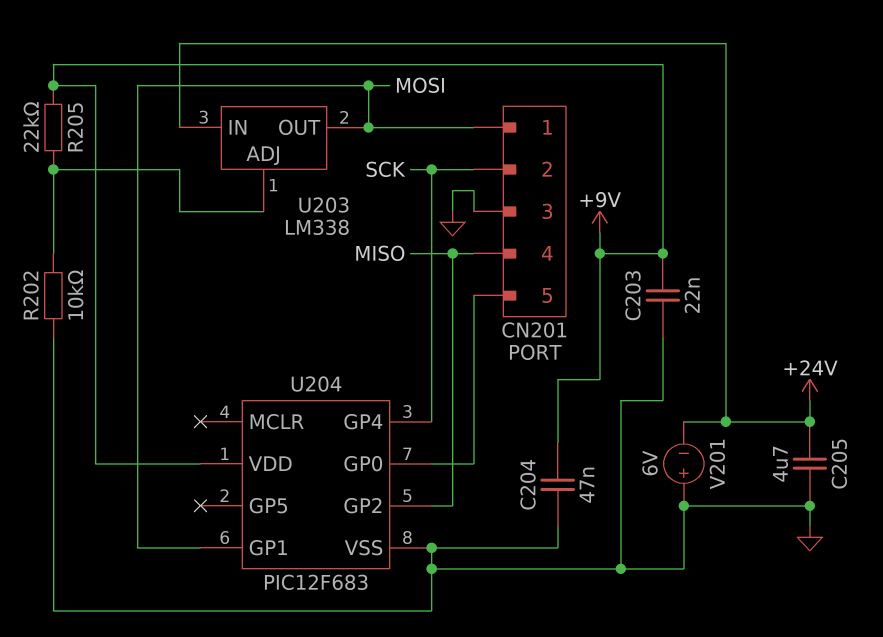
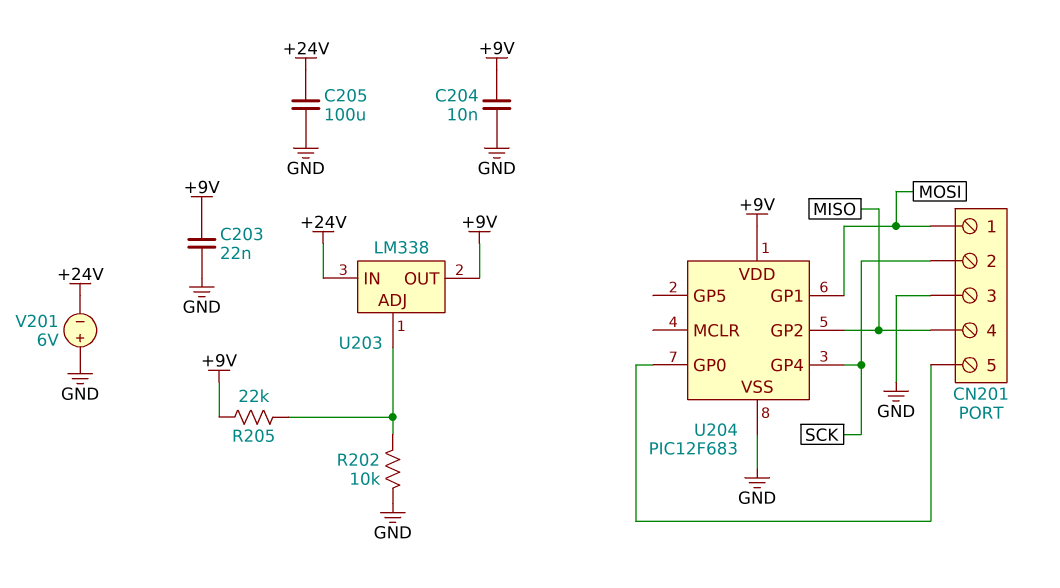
C204: 47nF (+9V, GND) -> 10nF (+9V, GND)
C205: 4.7uF (+24V, GND) -> 100uF (+24V, GND)
U203 pin OUT: MOSI -> +9V

